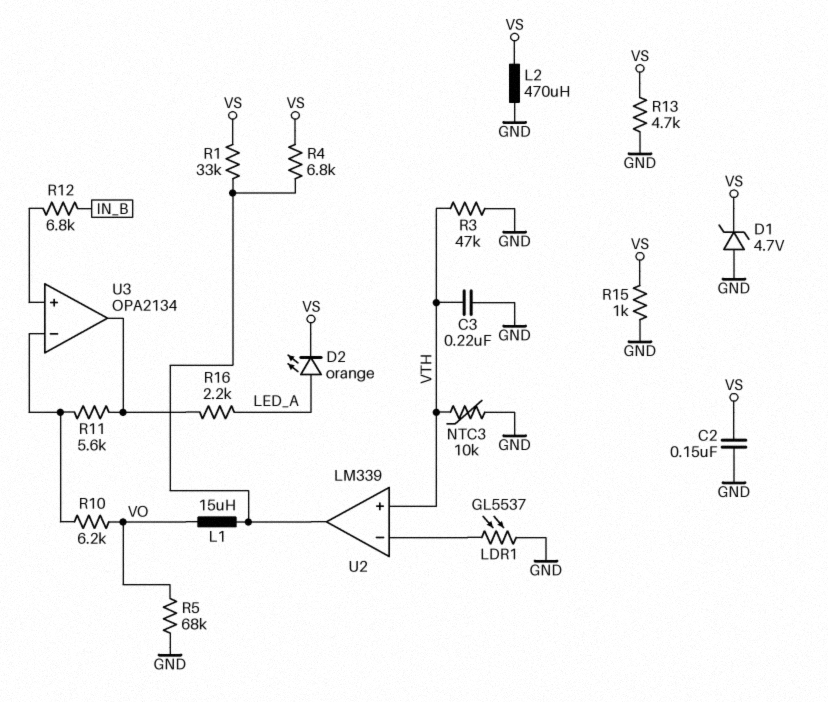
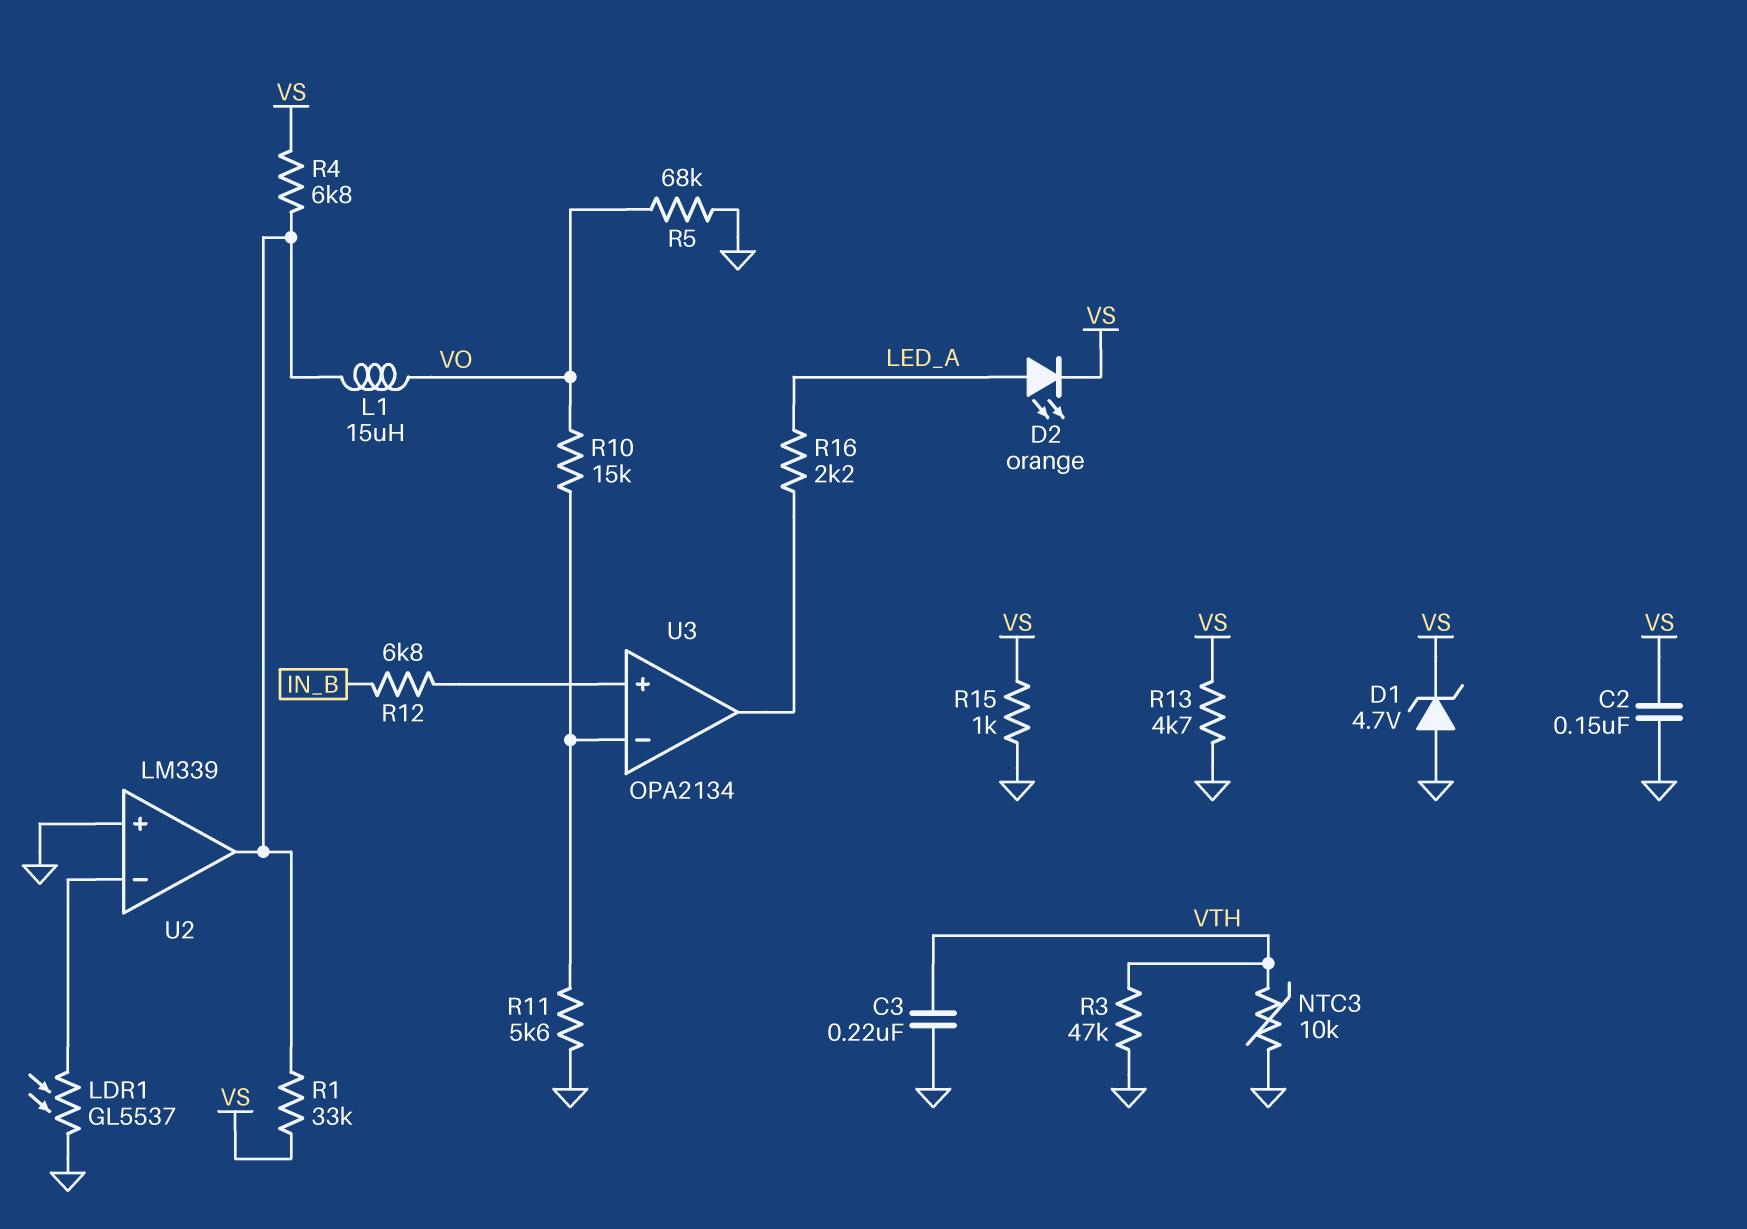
L2: 470uH (GND, VS) -> none
R10: 6.2k (U3/in-, VO) -> 15k (U3/in-, VO)
R11: 5.6k (U3/in-, U3/out) -> 5.6k (GND, U3/in-)
U2 pin in+: VTH -> GND

